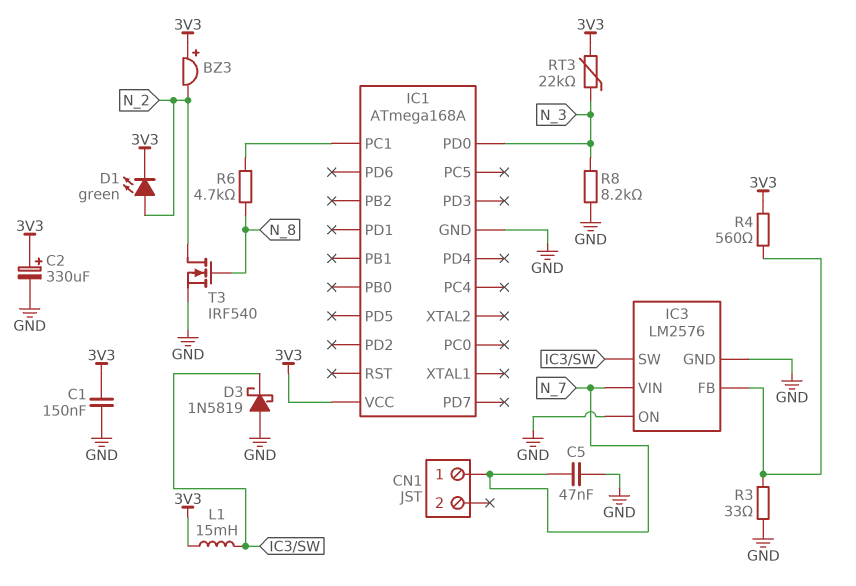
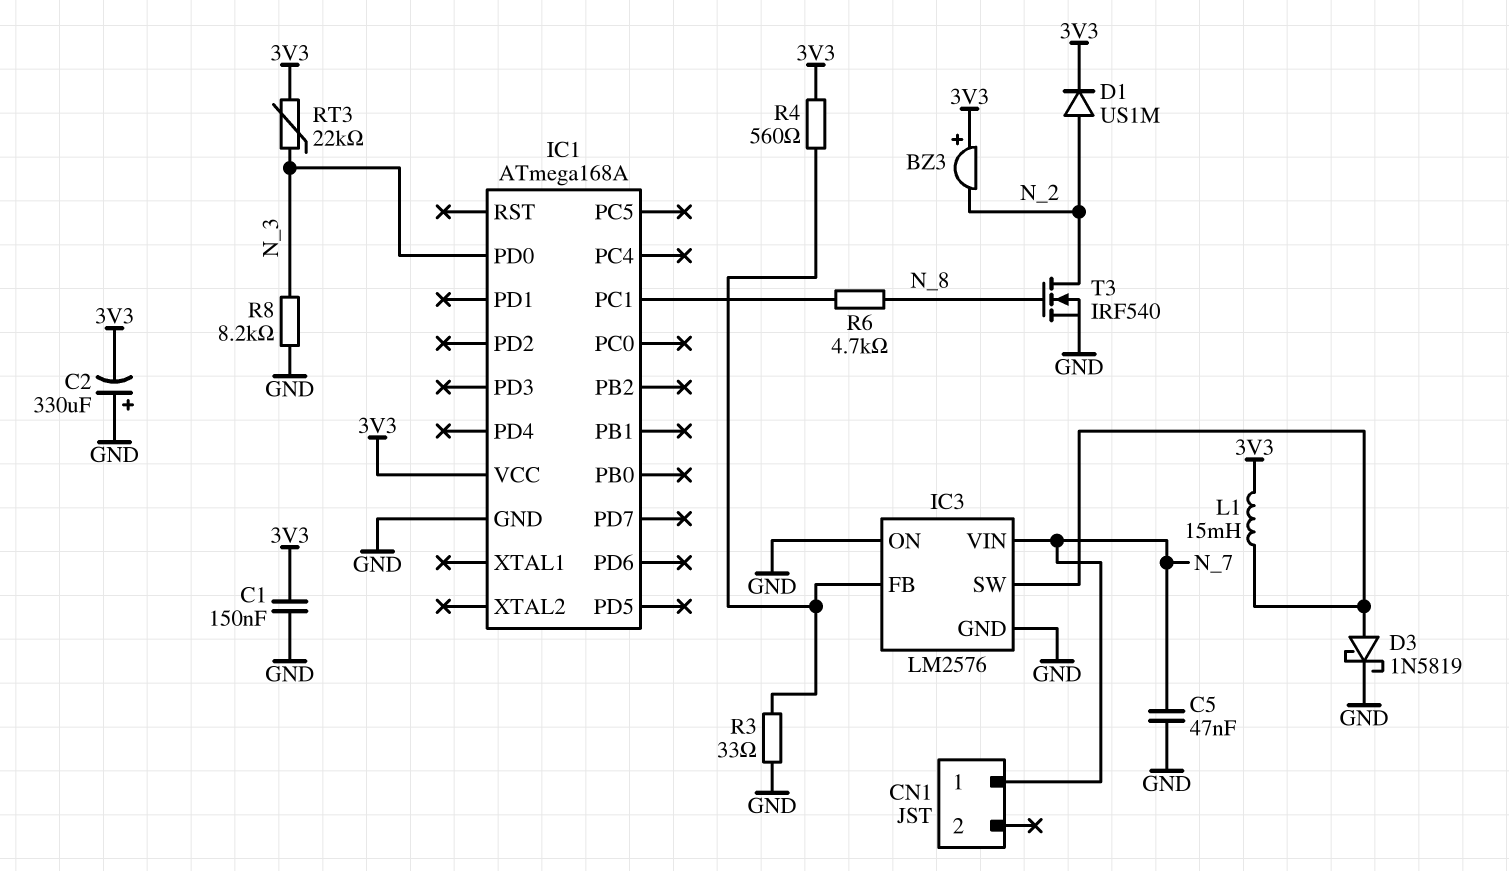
C2: 330uF (plus 3V3, minus GND) -> 330uF (plus GND, minus 3V3)
D1: LED green (A N_2, K 3V3) -> diode US1M (A N_2, K 3V3)
D3: schottky 1N5819 (A GND, K IC3/SW) -> schottky 1N5819 (A IC3/SW, K GND)

